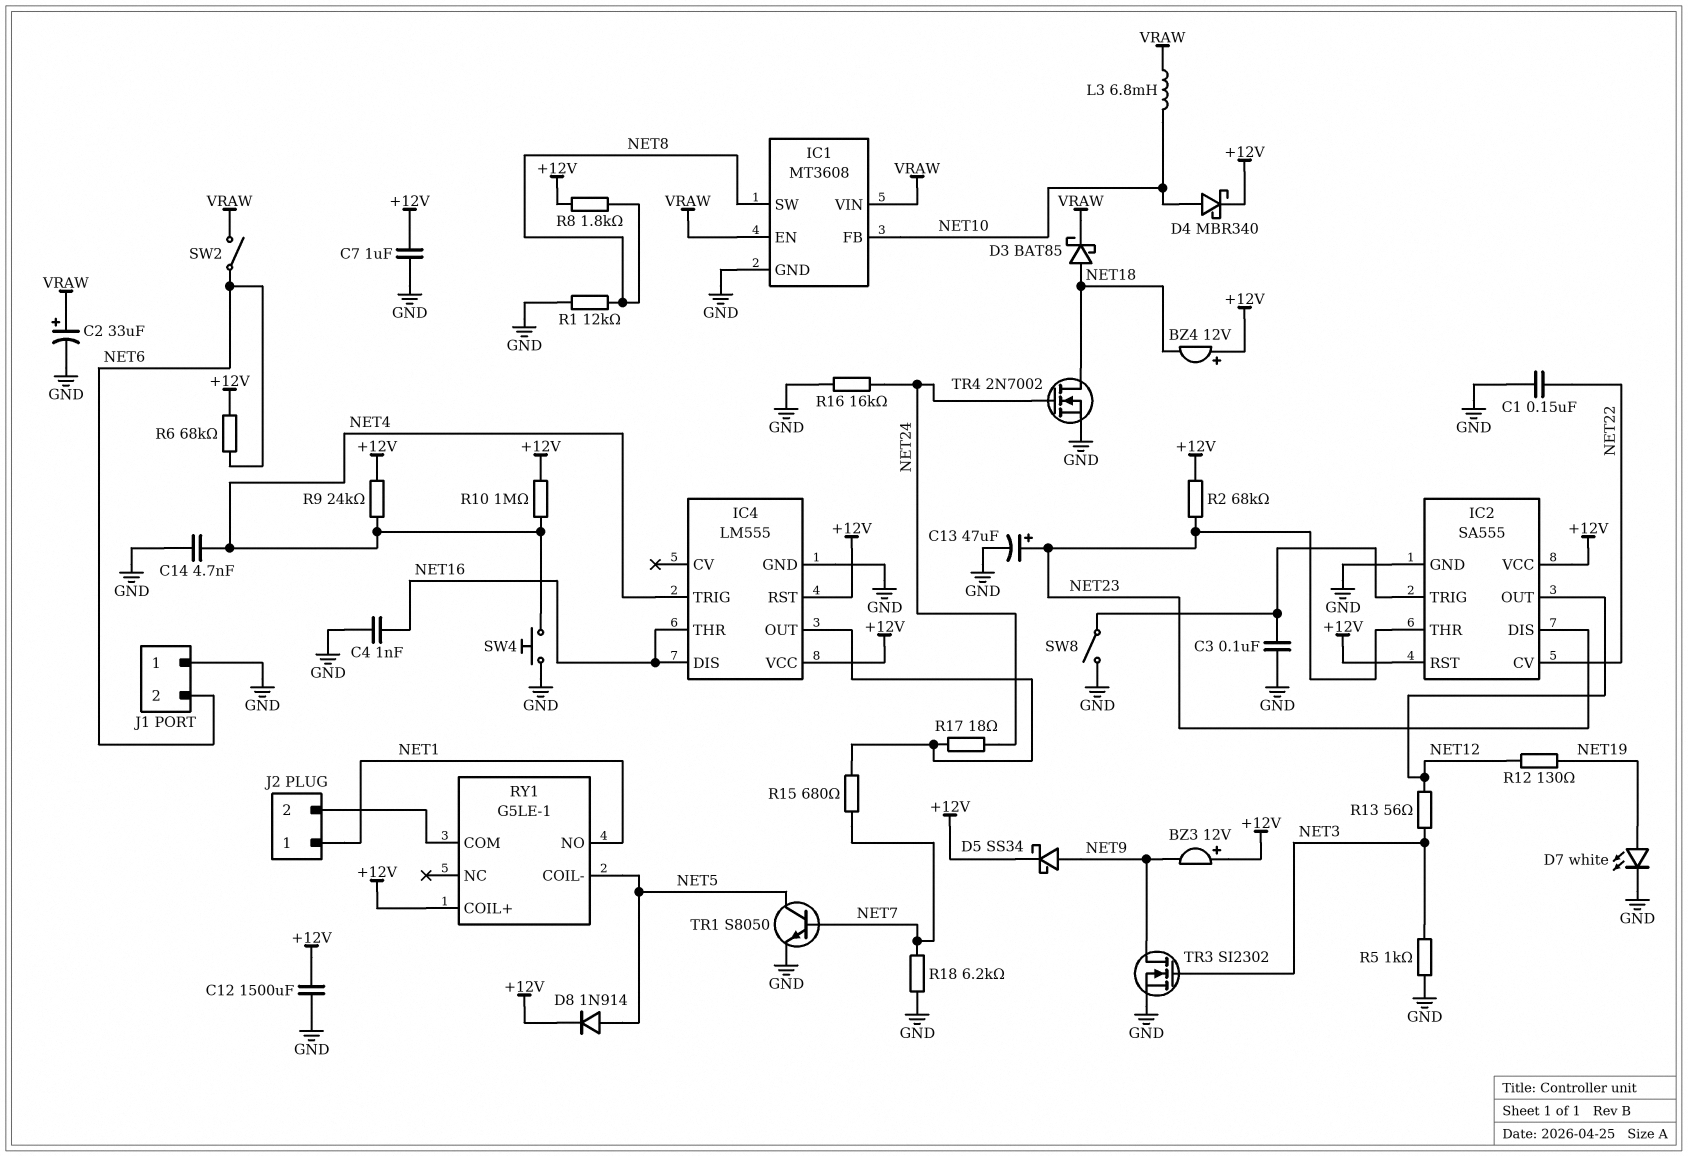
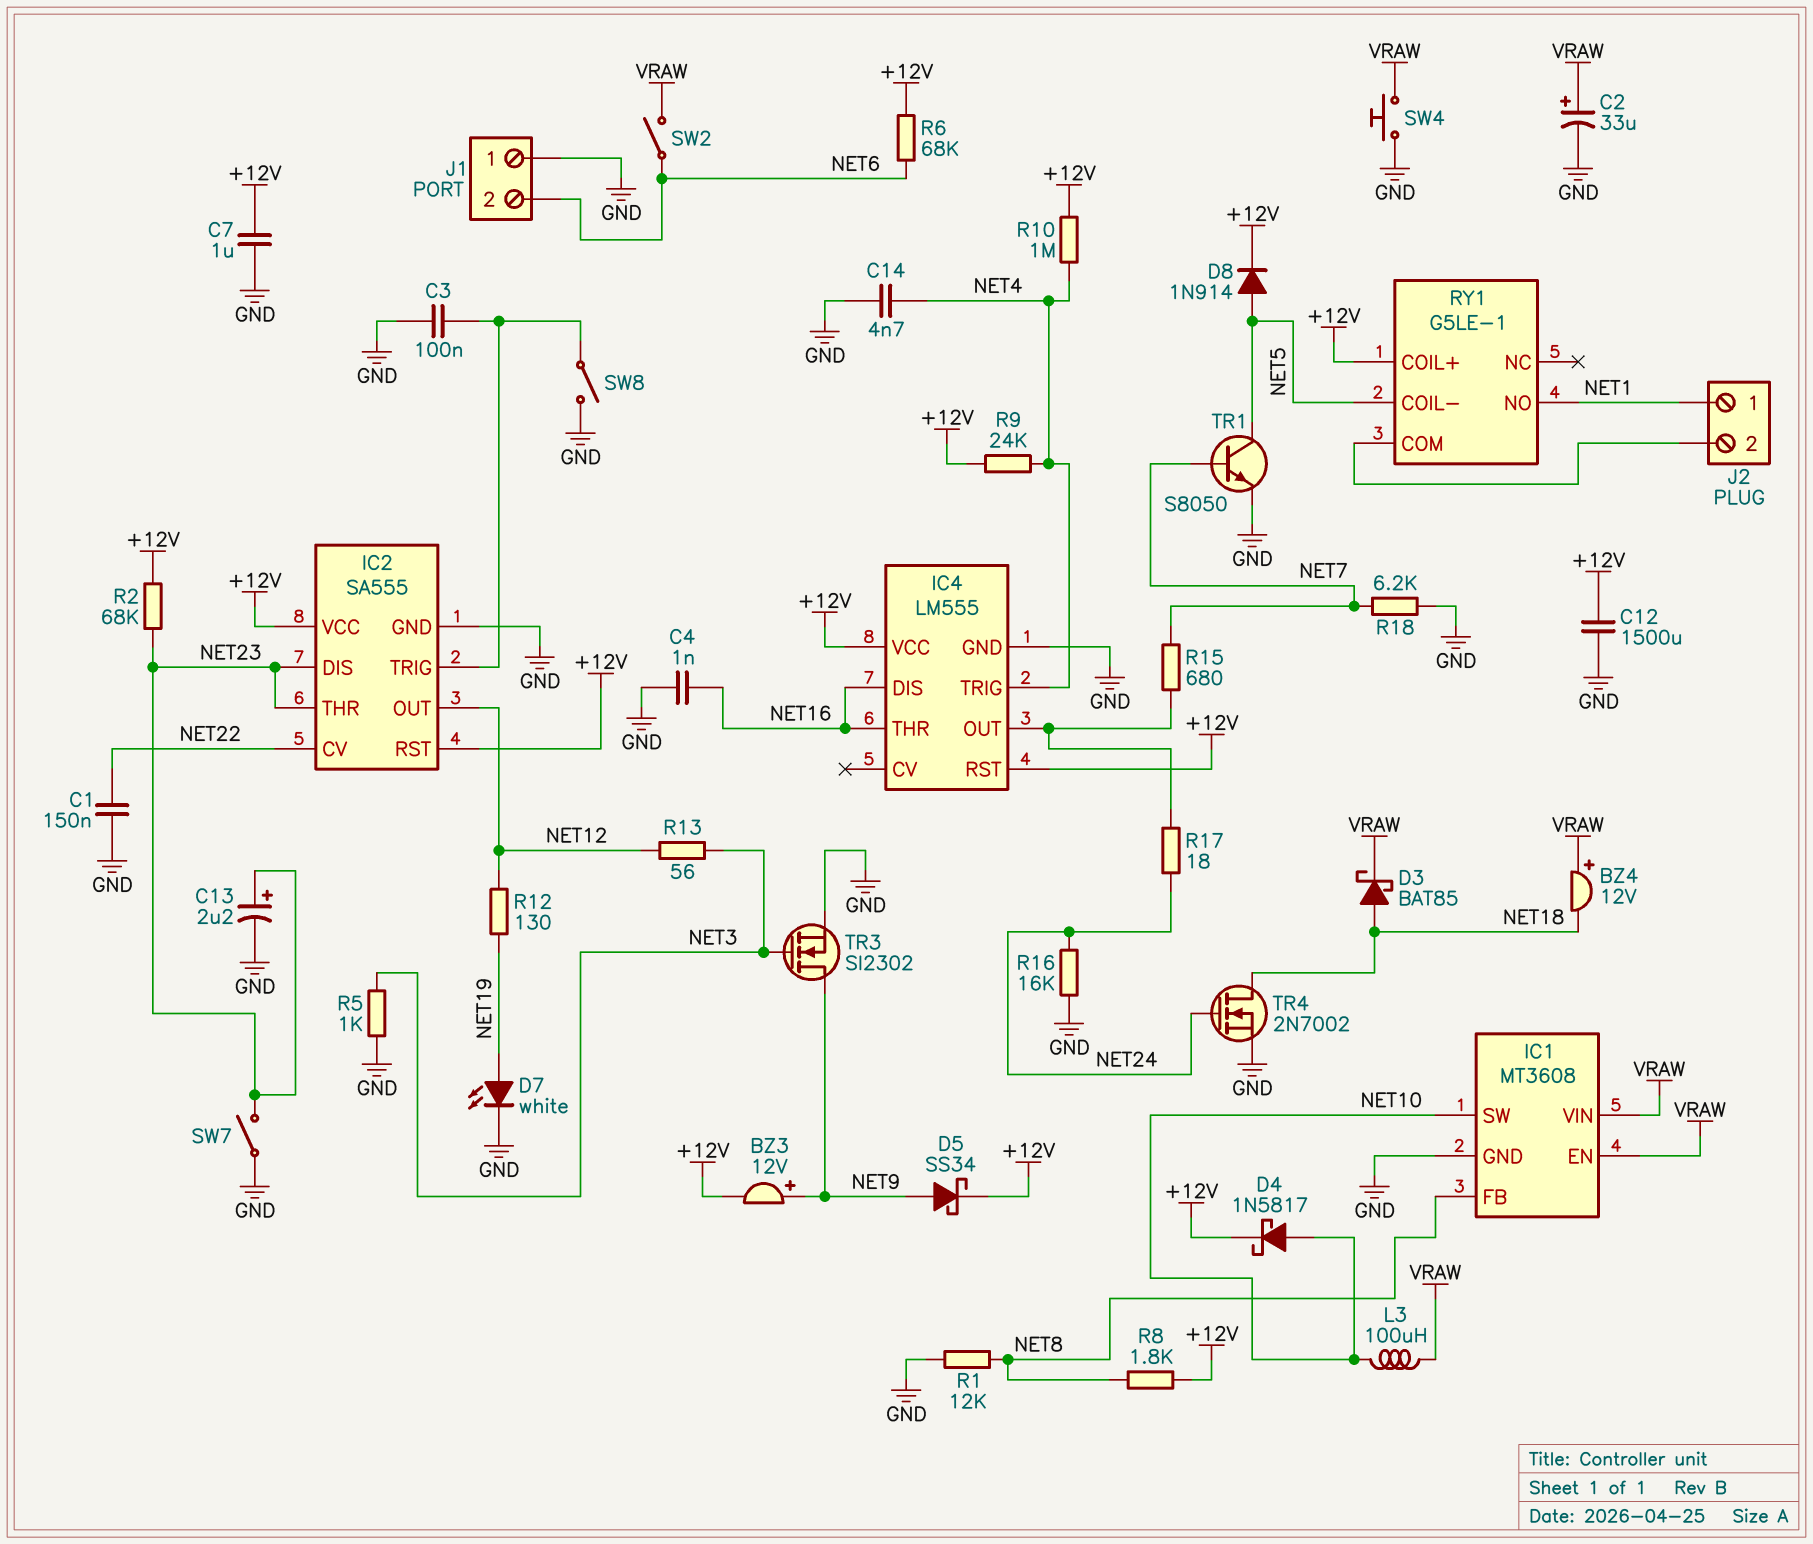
BZ3: buzzer 12V (plus +12V, minus NET9) -> buzzer 12V (plus NET9, minus +12V)
BZ4: buzzer 12V (plus +12V, minus NET18) -> buzzer 12V (plus VRAW, minus NET18)
C13: 47uF (plus NET23, minus GND) -> 2.2uF (plus NET23, minus GND)
D4: schottky MBR340 (A NET10, K +12V) -> schottky 1N5817 (A NET10, K +12V)
IC1 pin FB: NET10 -> NET8
IC1 pin SW: NET8 -> NET10
L3: 6.8mH (NET10, VRAW) -> 100uH (NET10, VRAW)
SW4: button (GND, NET4) -> button (GND, VRAW)
SW7: none -> switch (GND, NET23)

